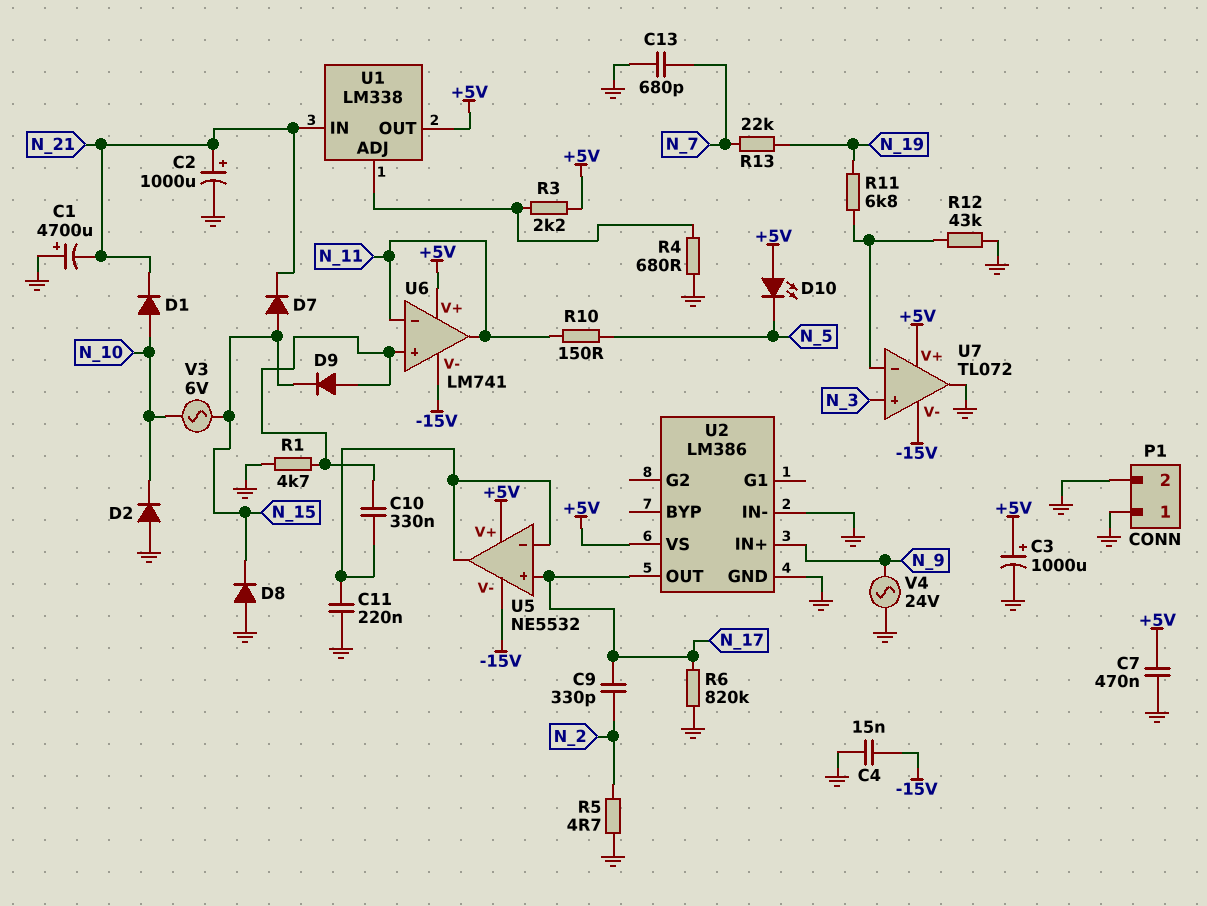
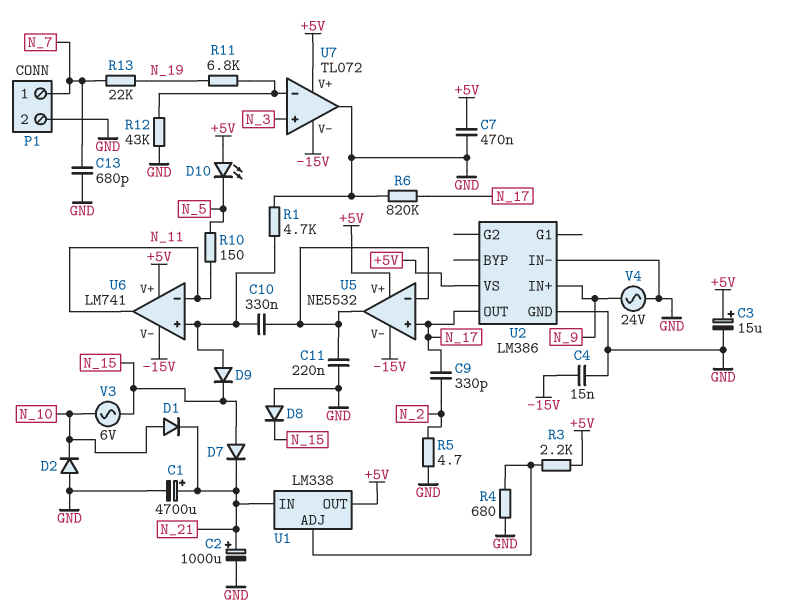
C1: 4700uF (plus GND, minus N_21) -> 4700uF (plus N_21, minus GND)
C3: 1000uF (plus +5V, minus GND) -> 15uF (plus +5V, minus GND)
P1 pin 1: GND -> N_7

